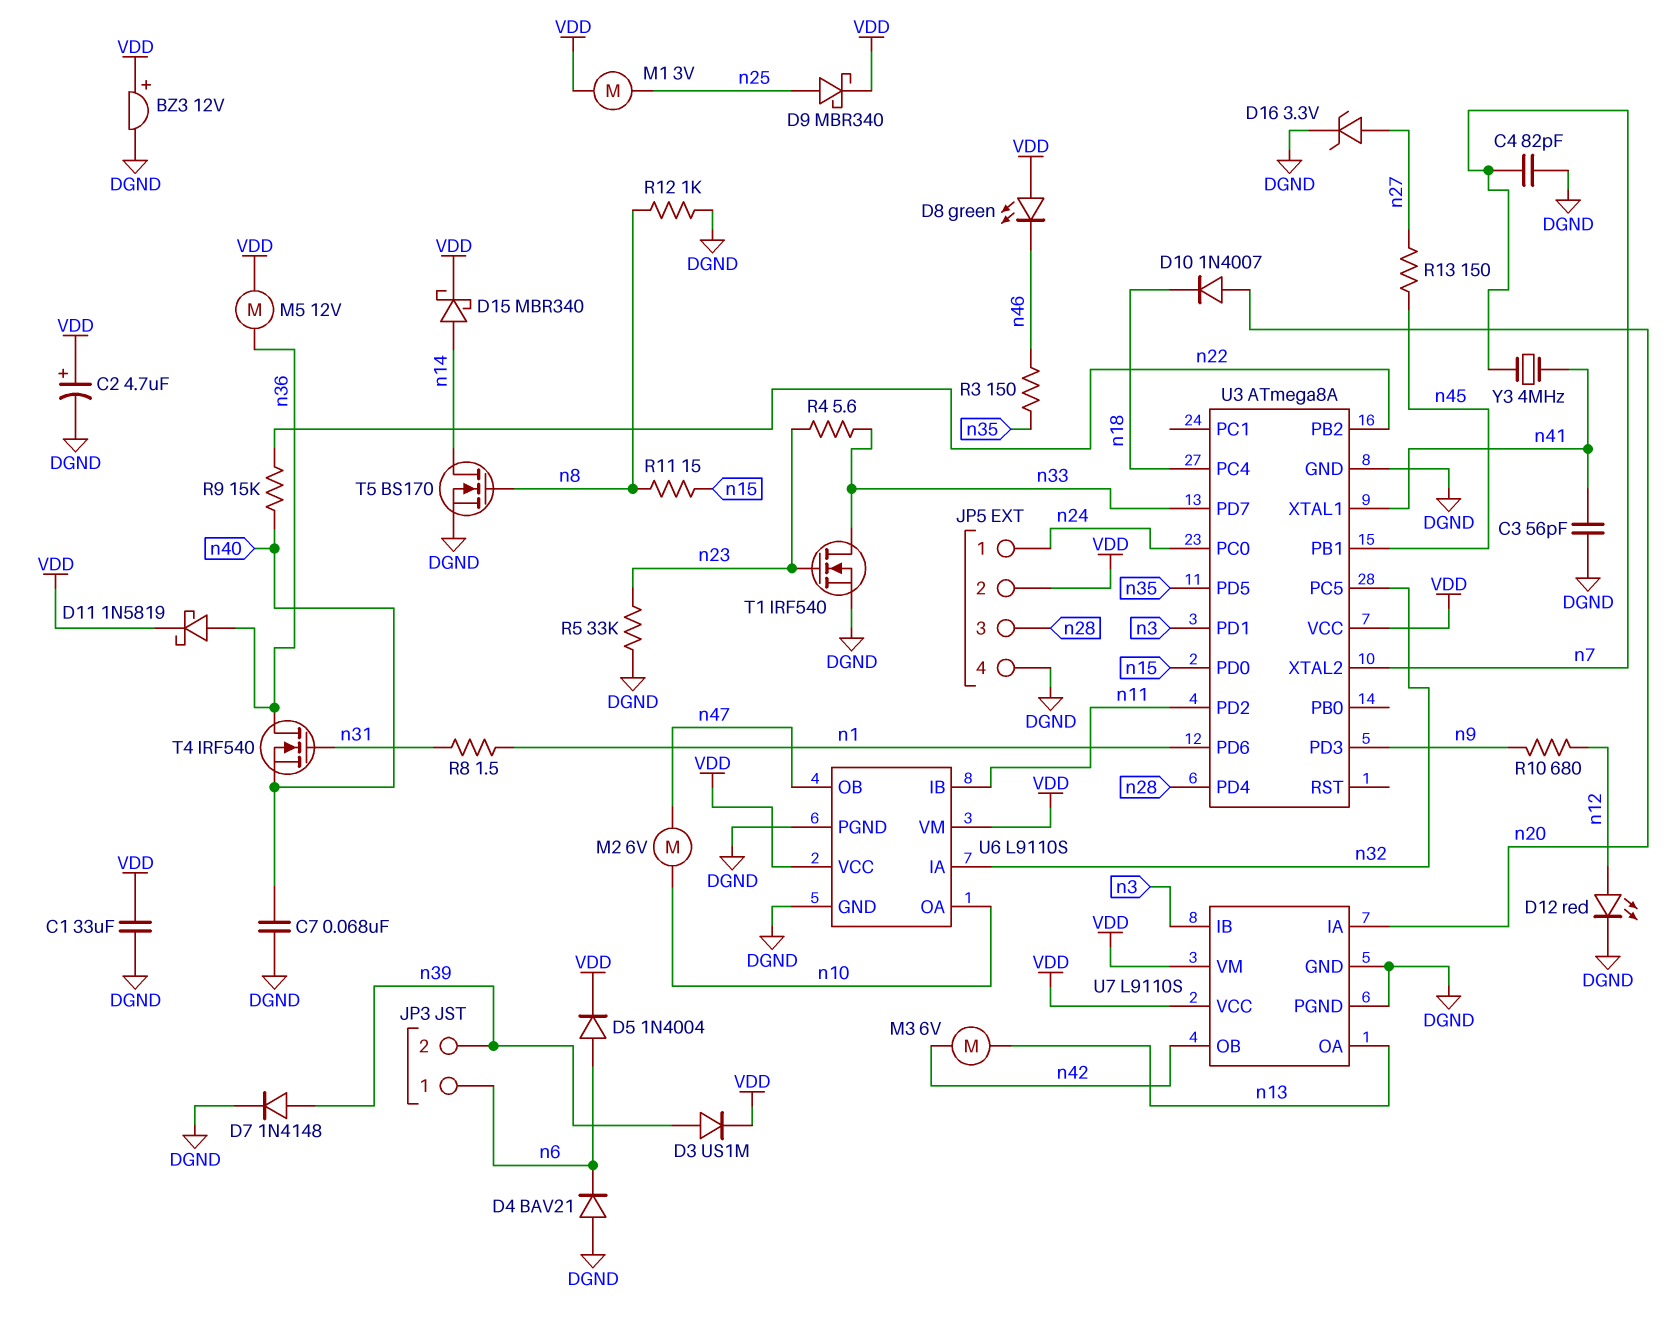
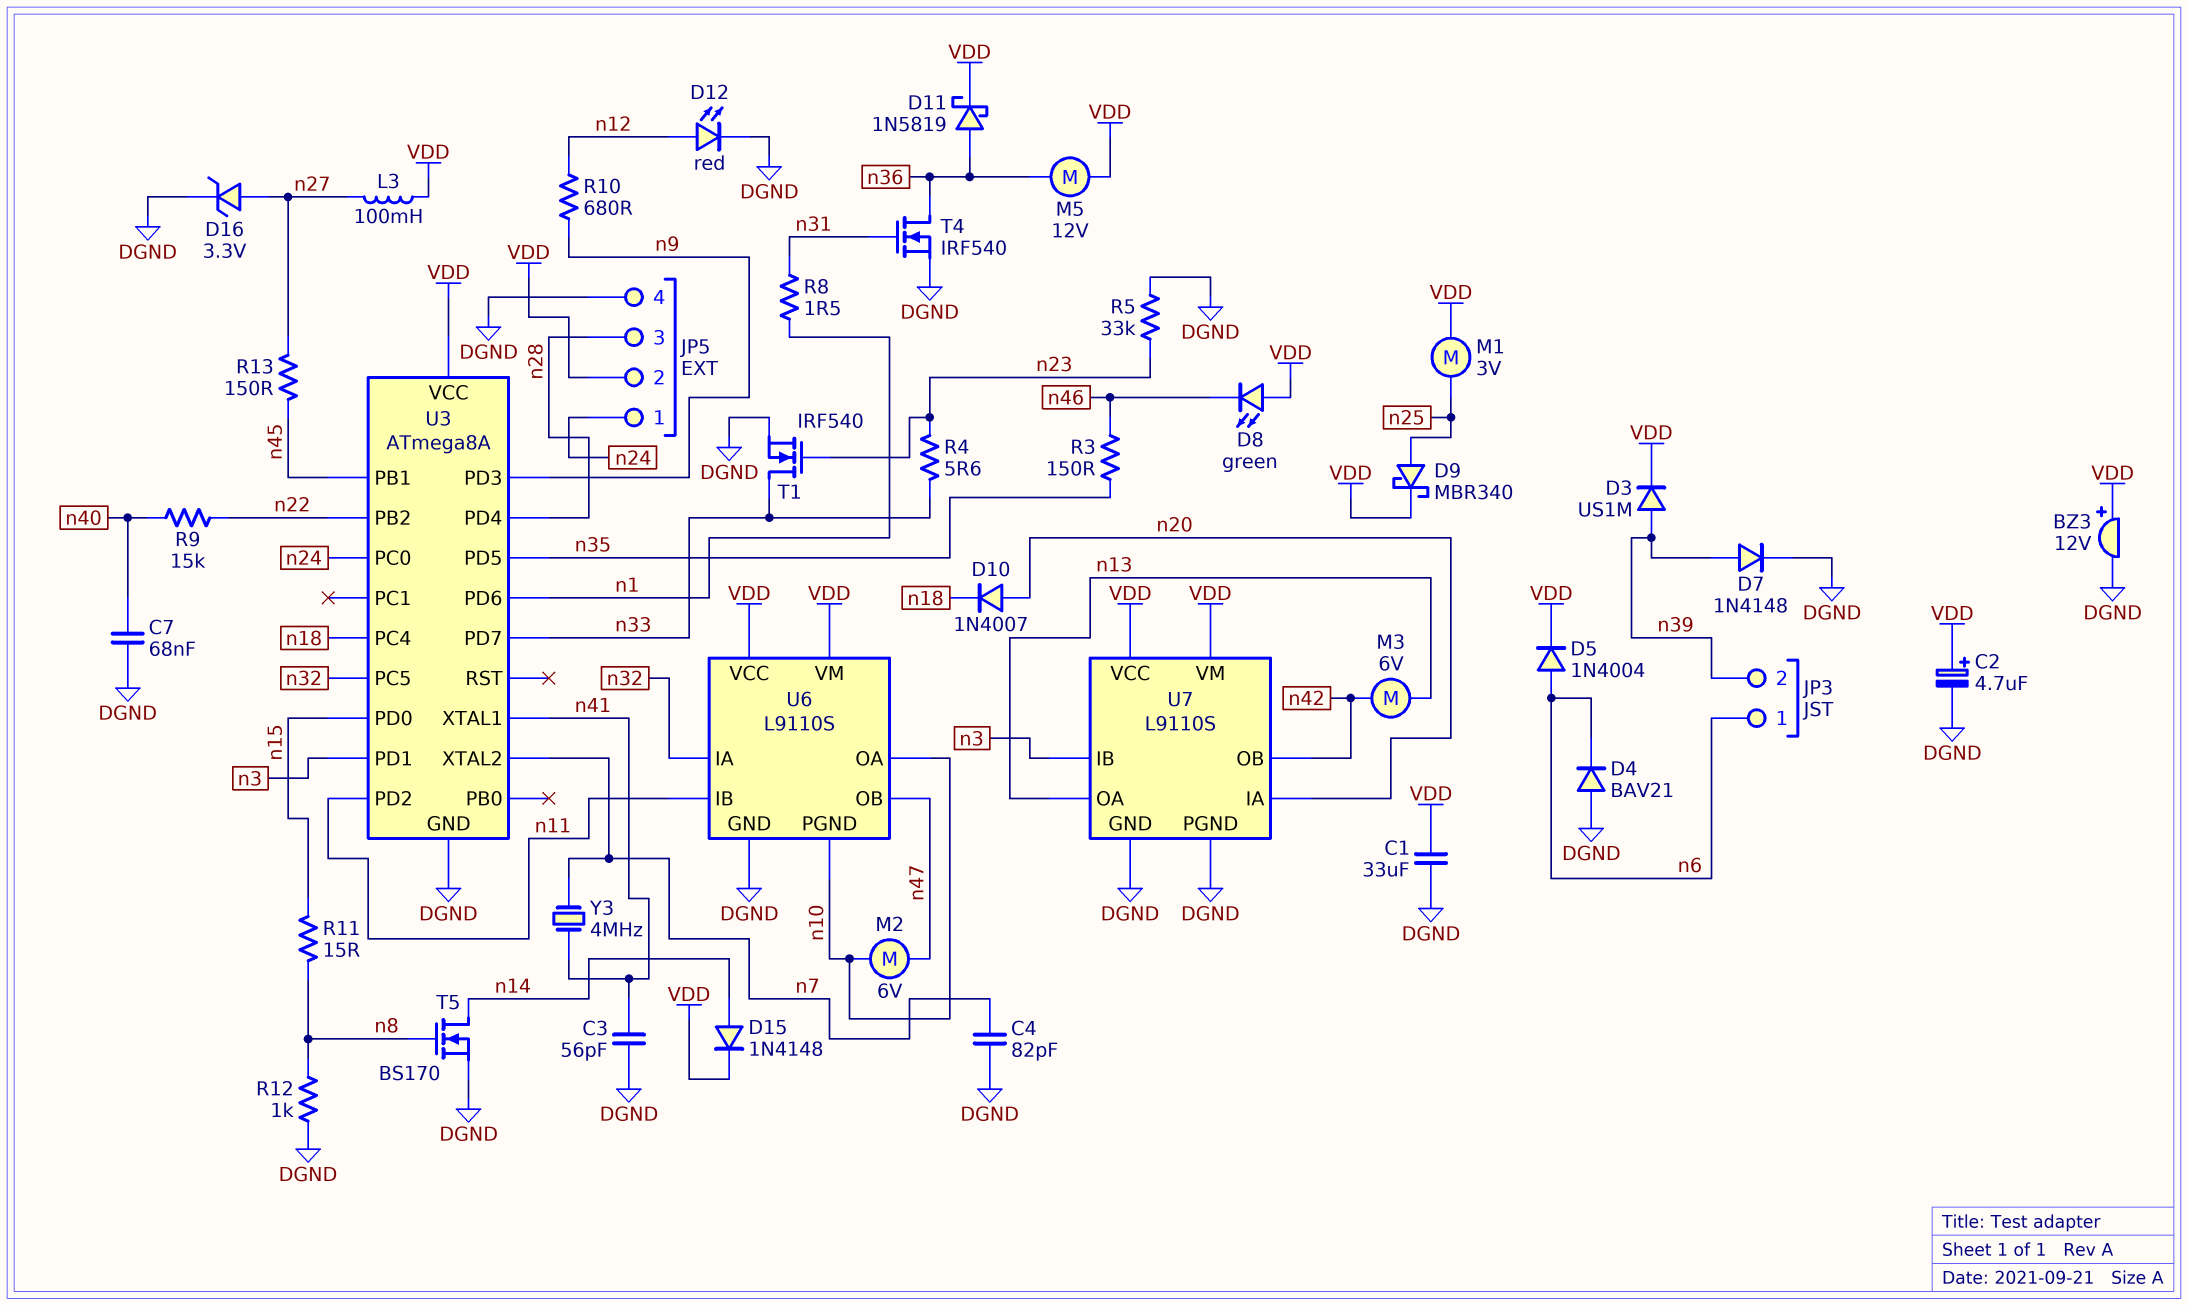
D15: schottky MBR340 (A n14, K VDD) -> diode 1N4148 (A n14, K VDD)
L3: none -> 100mH (VDD, n27)
T4: NMOS IRF540 (G n31, D n36, S n40) -> NMOS IRF540 (G n31, D n36, S DGND)
U6 pin PGND: DGND -> n10

